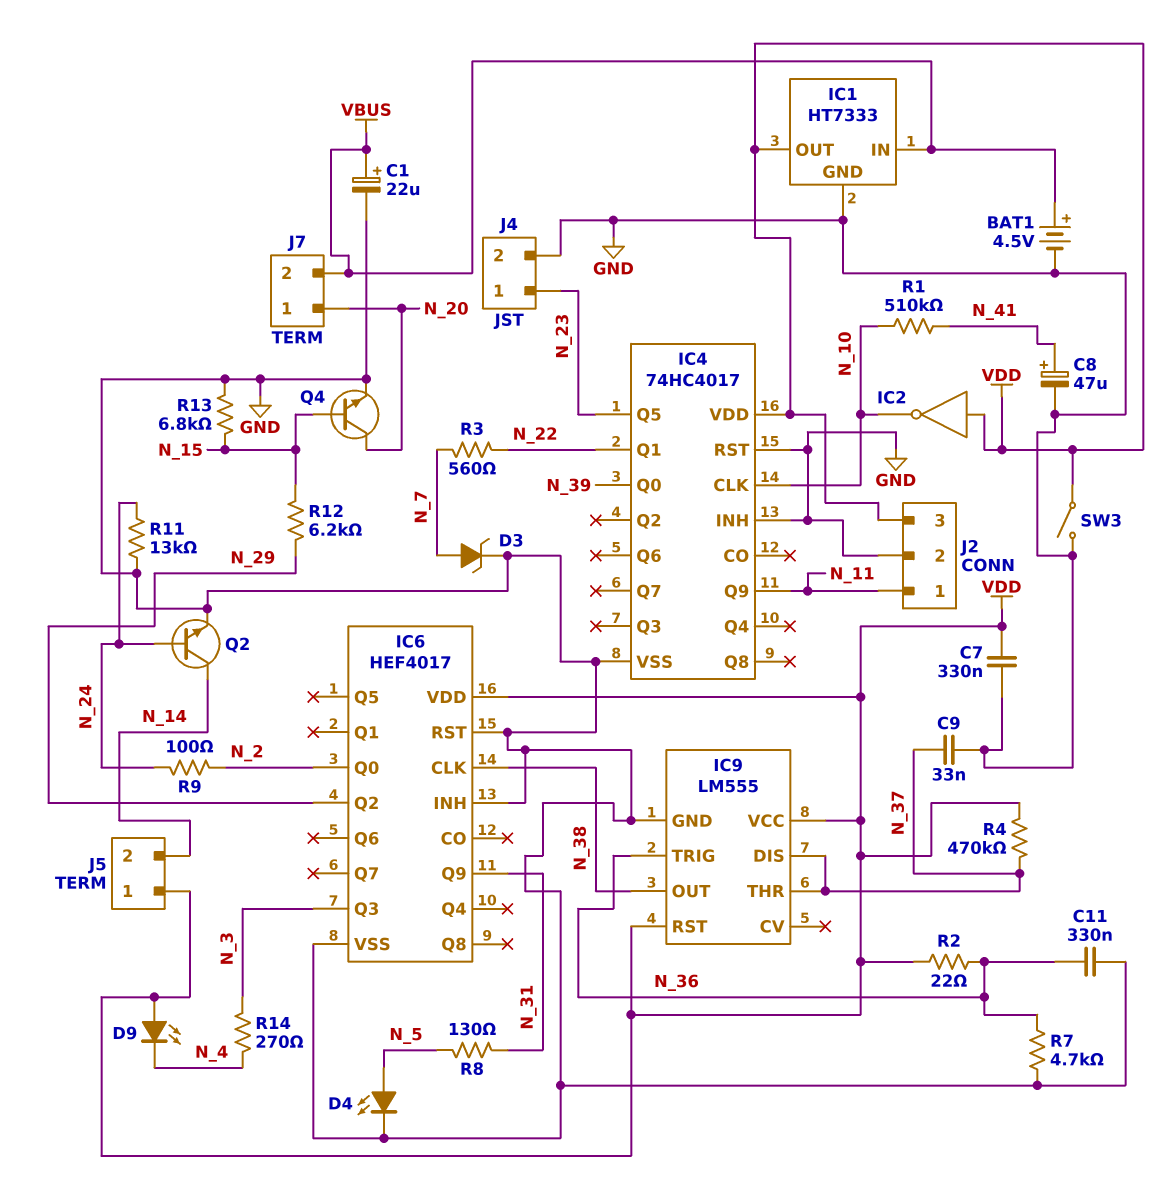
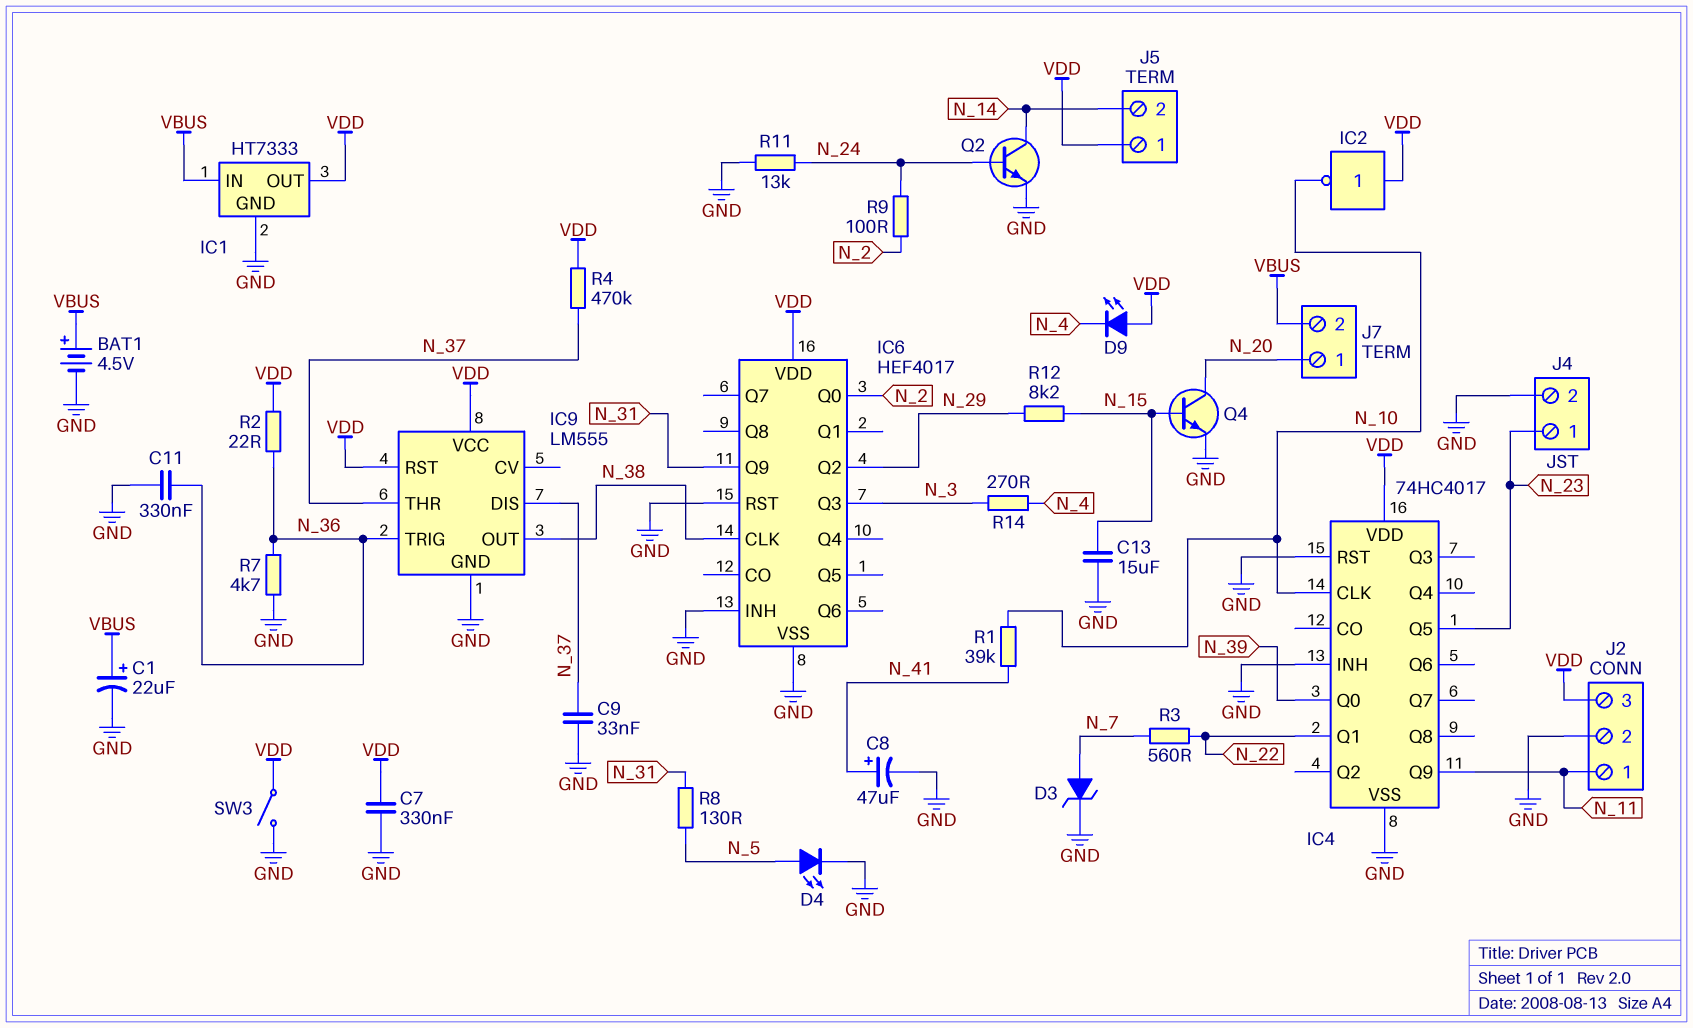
C13: none -> 15uF (GND, N_15)
R1: 510k (N_10, N_41) -> 39k (N_10, N_41)
R12: 6.2k (N_15, N_29) -> 8.2k (N_15, N_29)
R13: 6.8k (GND, N_15) -> none

